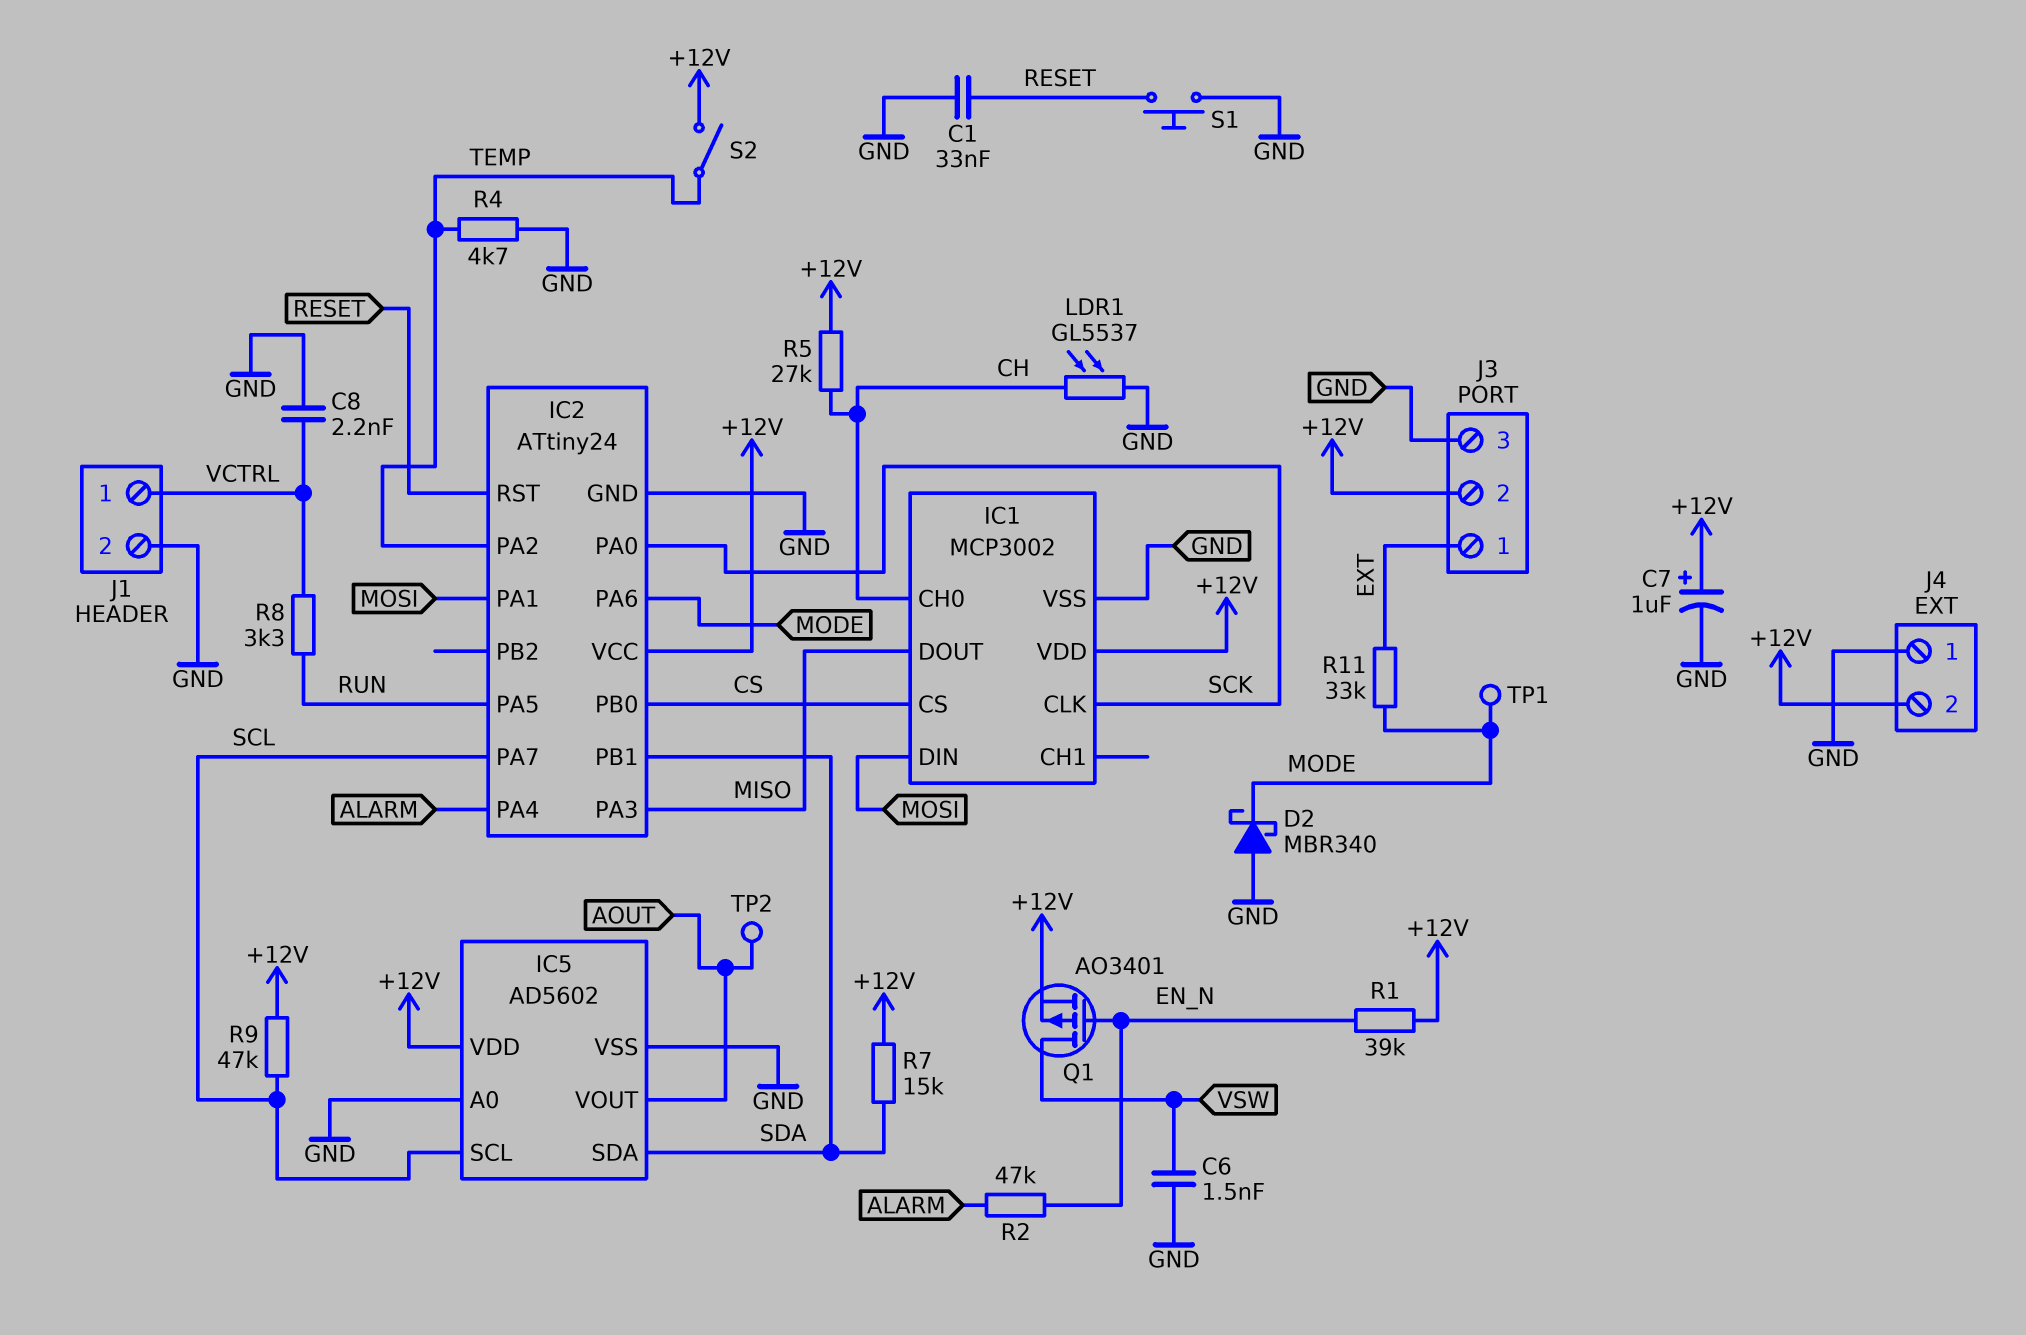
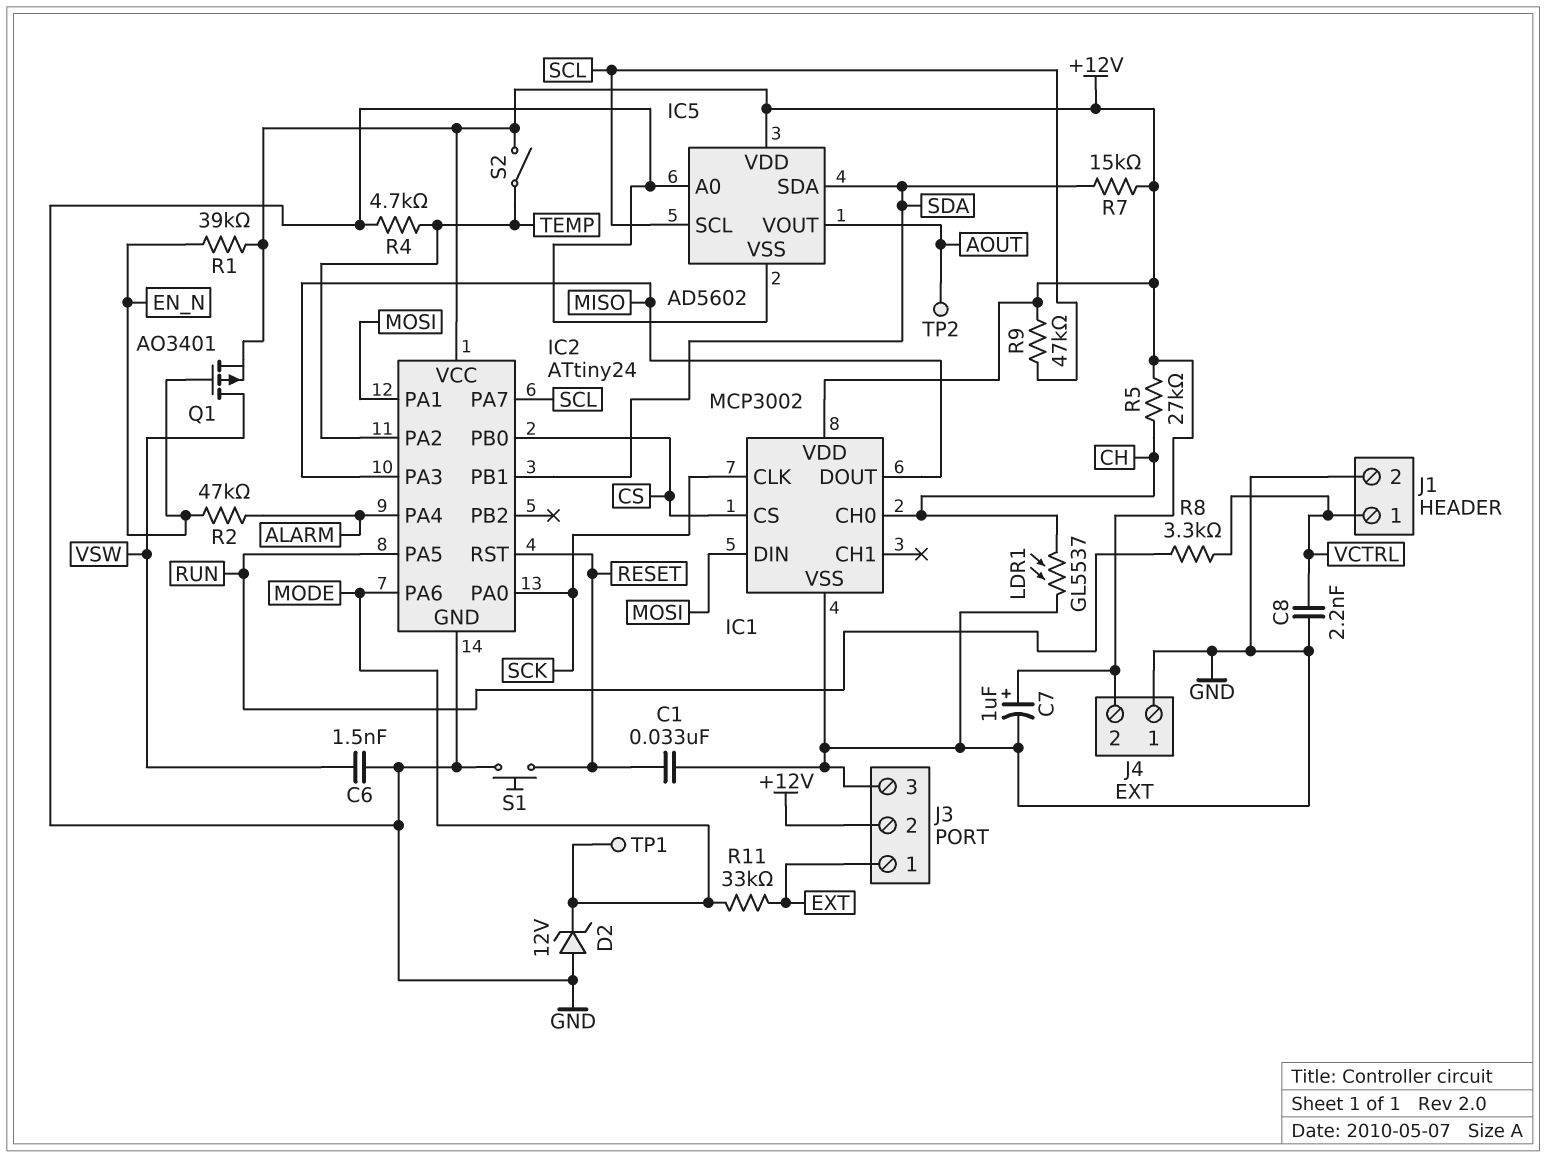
D2: schottky MBR340 (A GND, K MODE) -> zener 12V (A GND, K MODE)

